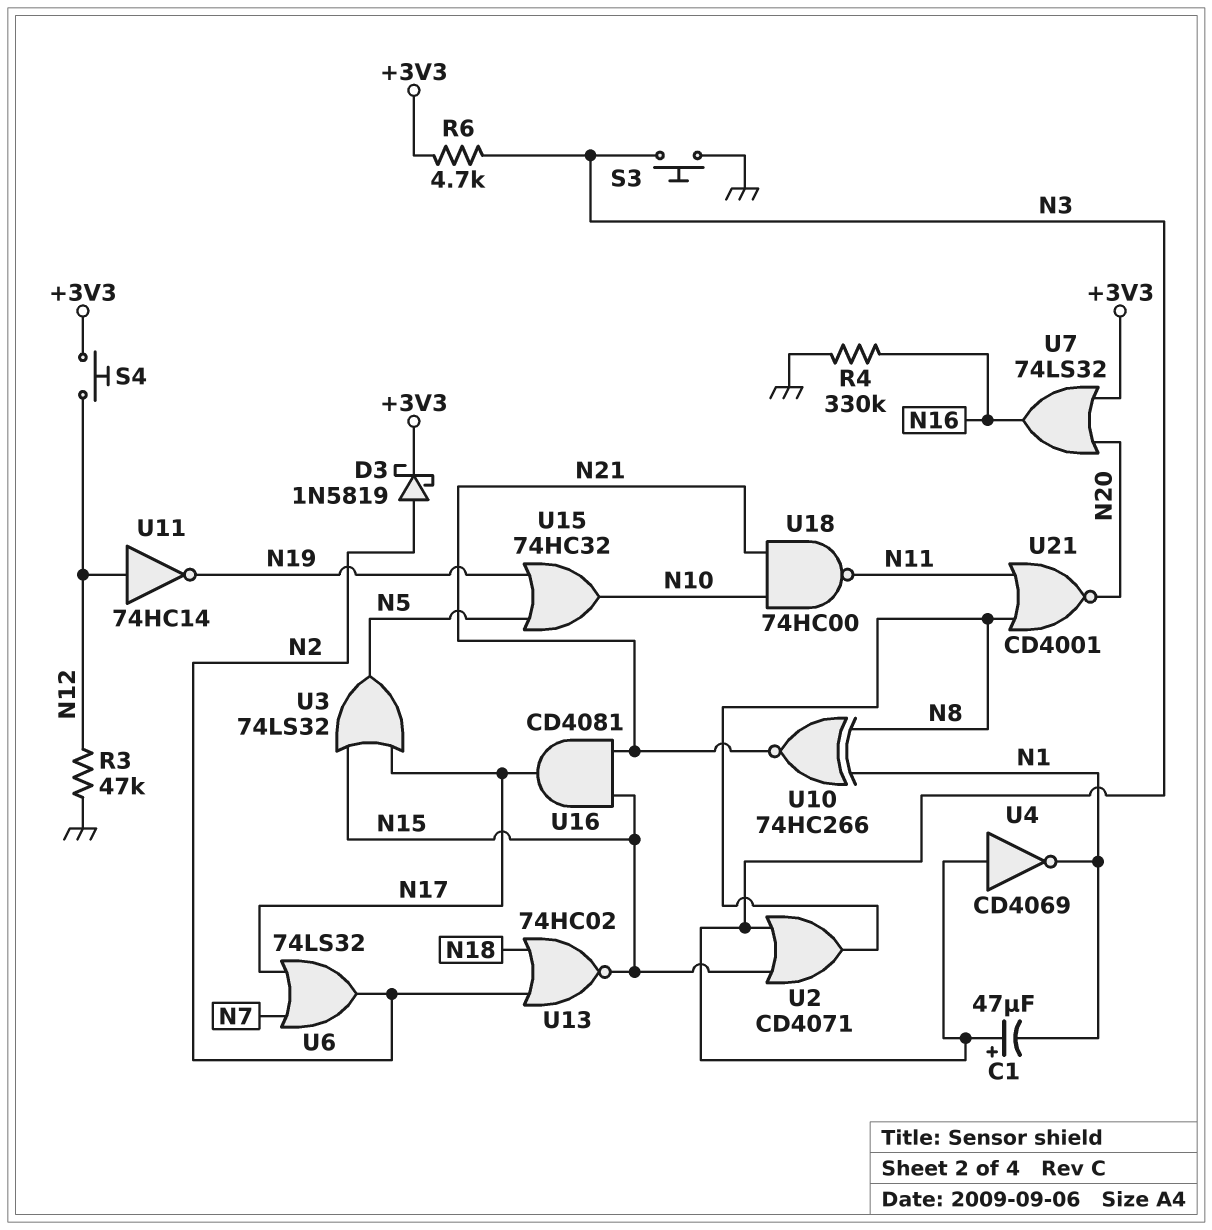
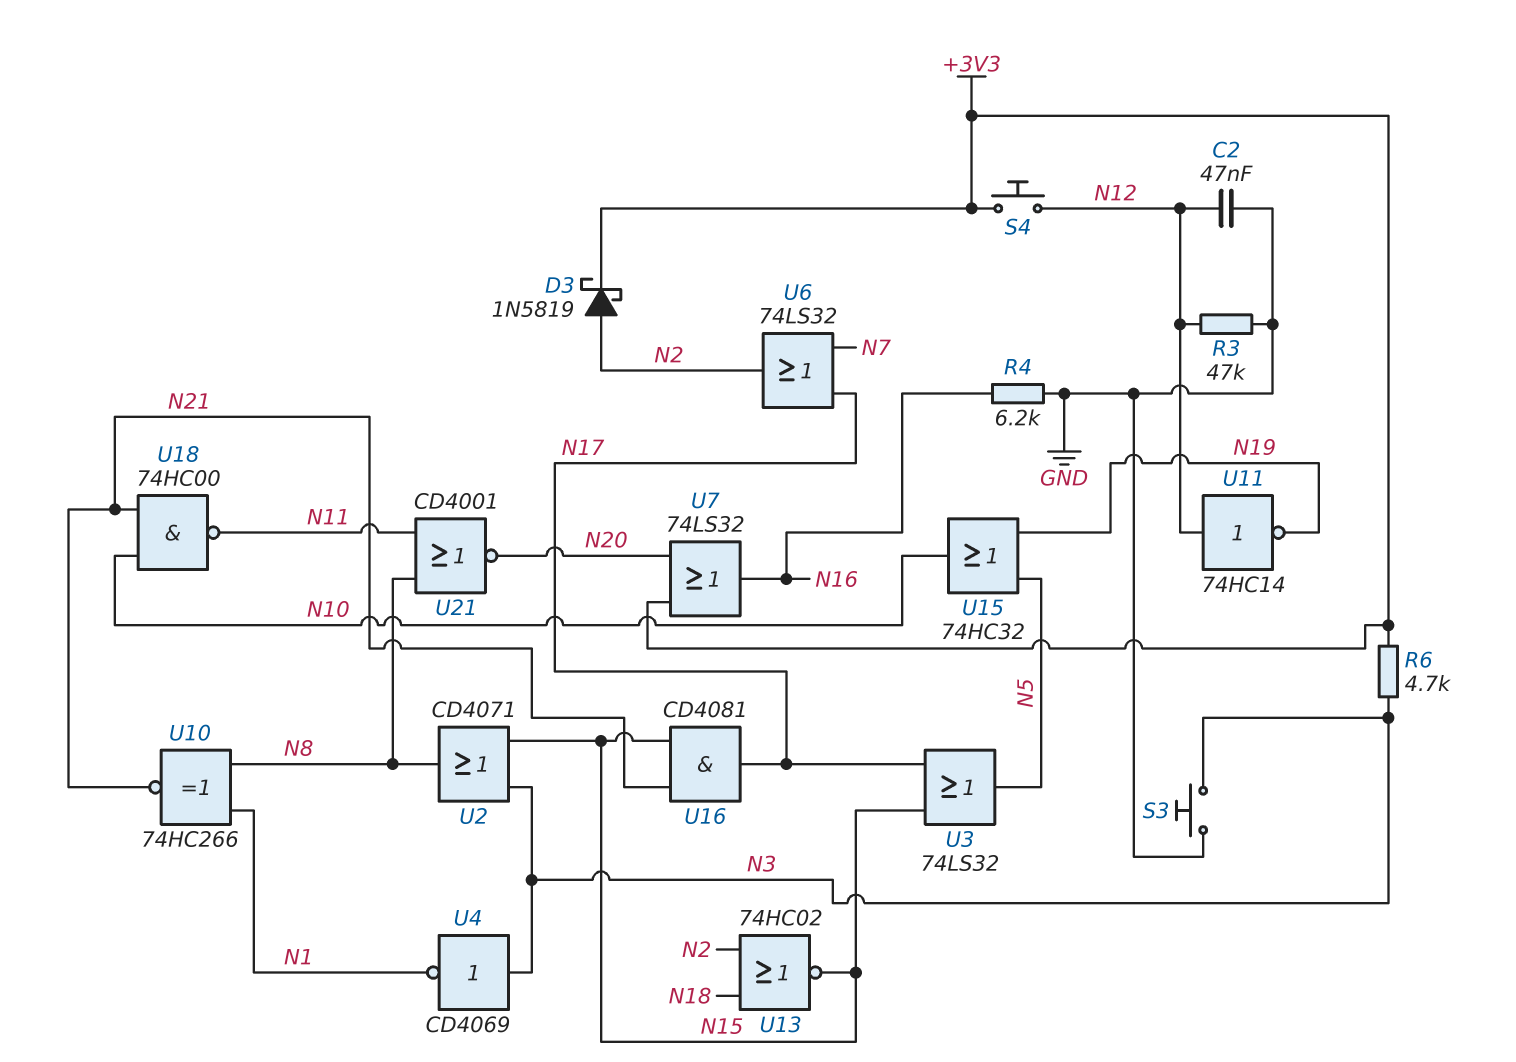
C1: 47uF (plus N3, minus N1) -> none
C2: none -> 47nF (GND, N12)
R4: 330k (GND, N16) -> 6.2k (GND, N16)

